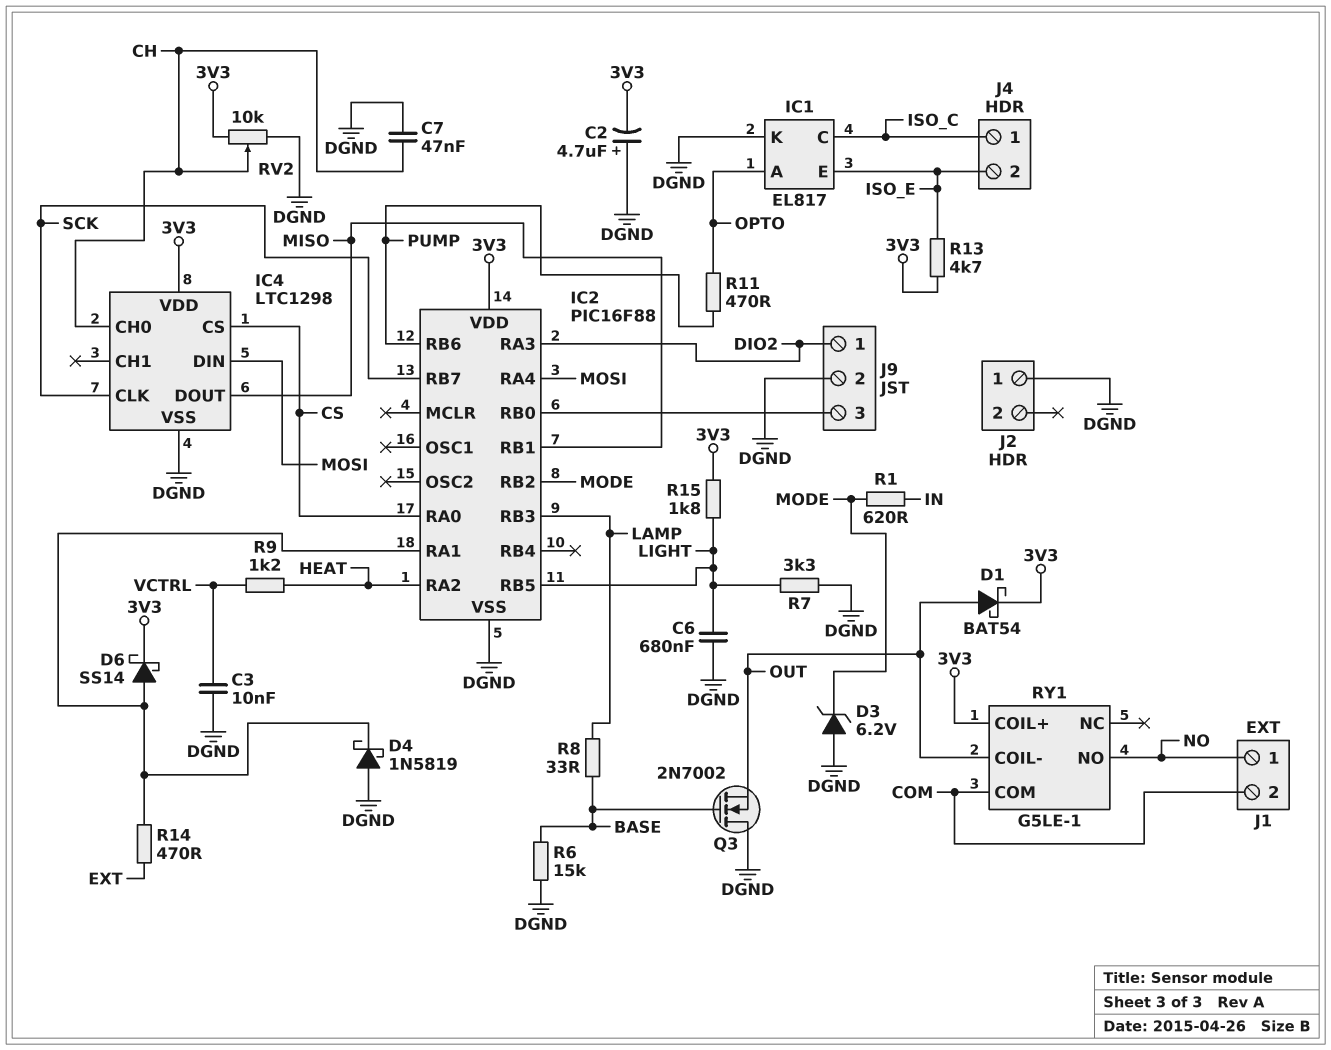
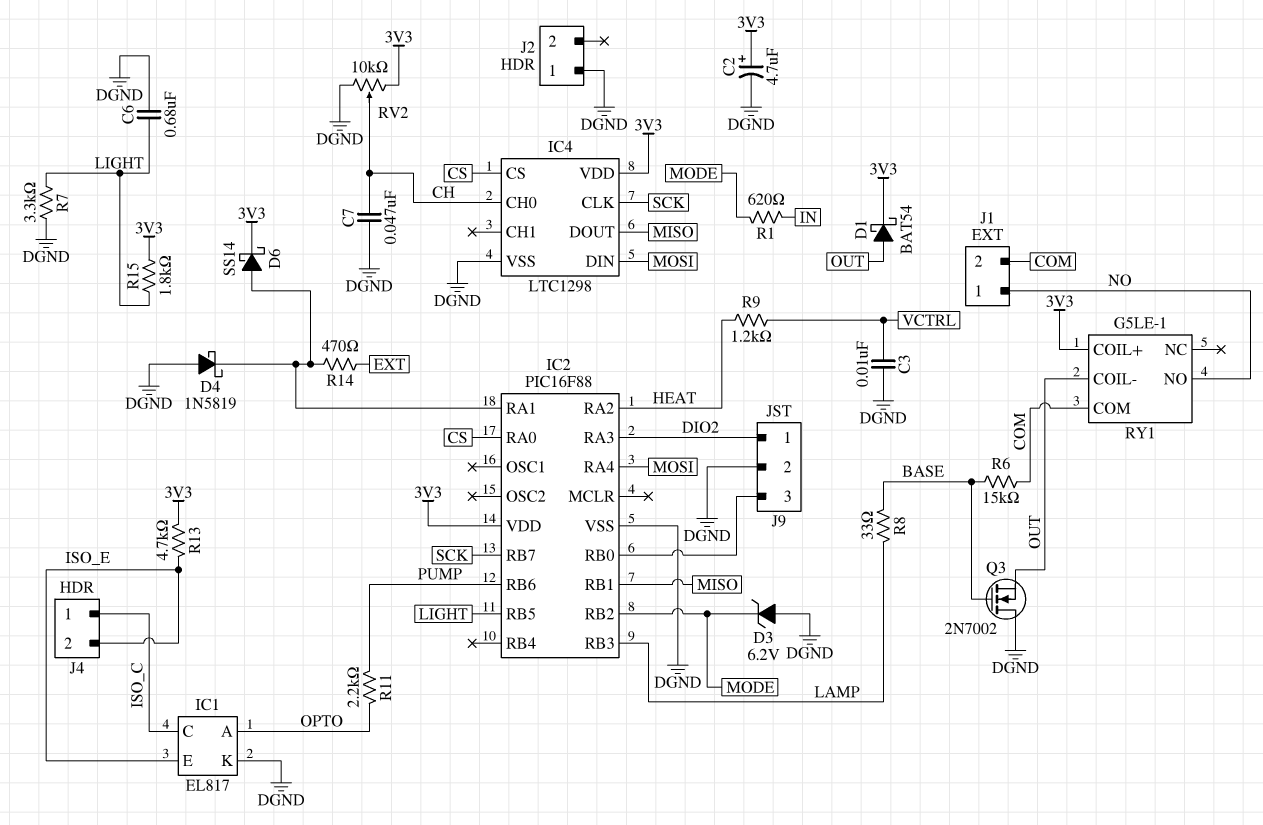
C2: 4.7uF (plus DGND, minus 3V3) -> 4.7uF (plus 3V3, minus DGND)
R6: 15k (BASE, DGND) -> 15k (BASE, COM)
R11: 470 (OPTO, PUMP) -> 2.2k (OPTO, PUMP)

